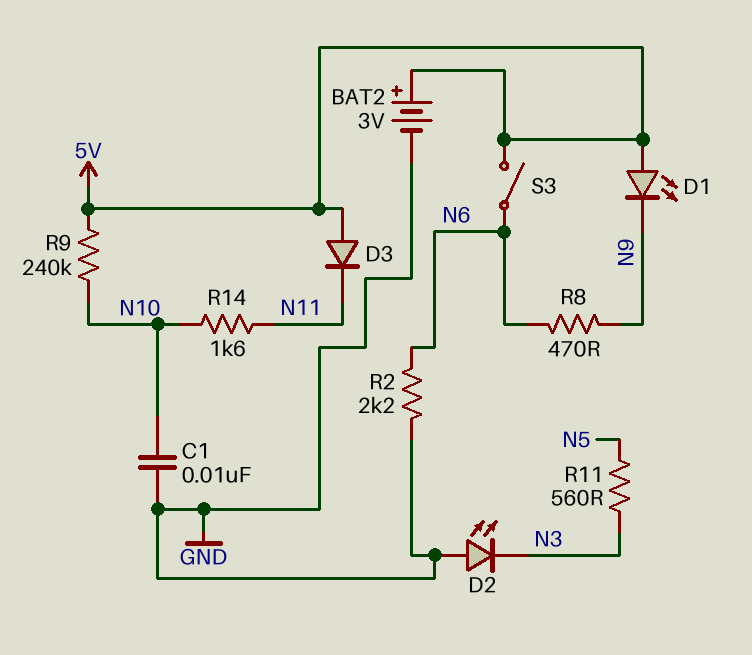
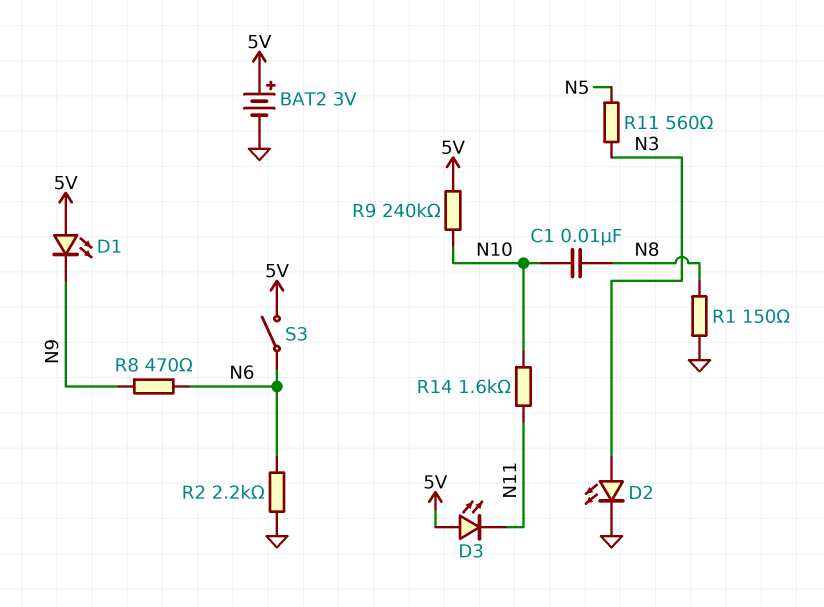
C1: 10nF (GND, N10) -> 10nF (N8, N10)
D2: LED (A GND, K N3) -> LED (A N3, K GND)
D3: diode (A 5V, K N11) -> LED (A 5V, K N11)
R1: none -> 150 (GND, N8)

